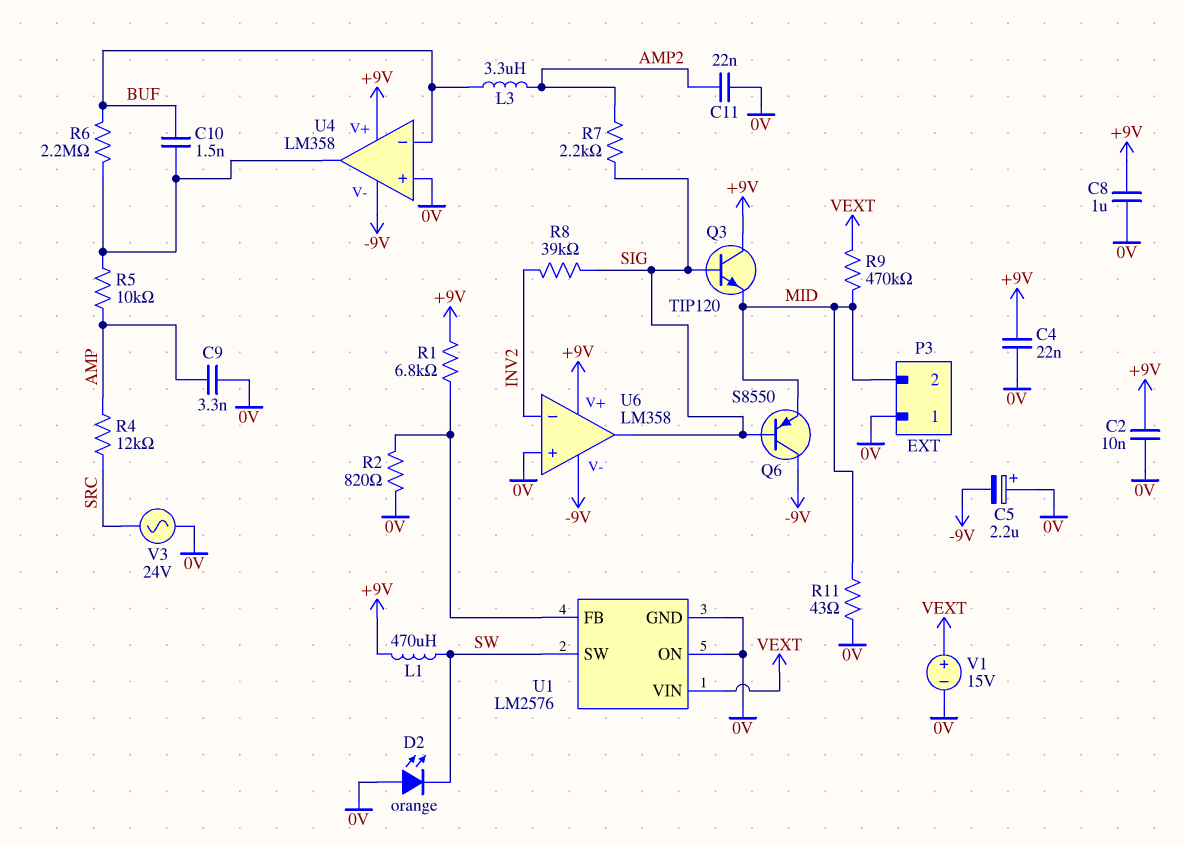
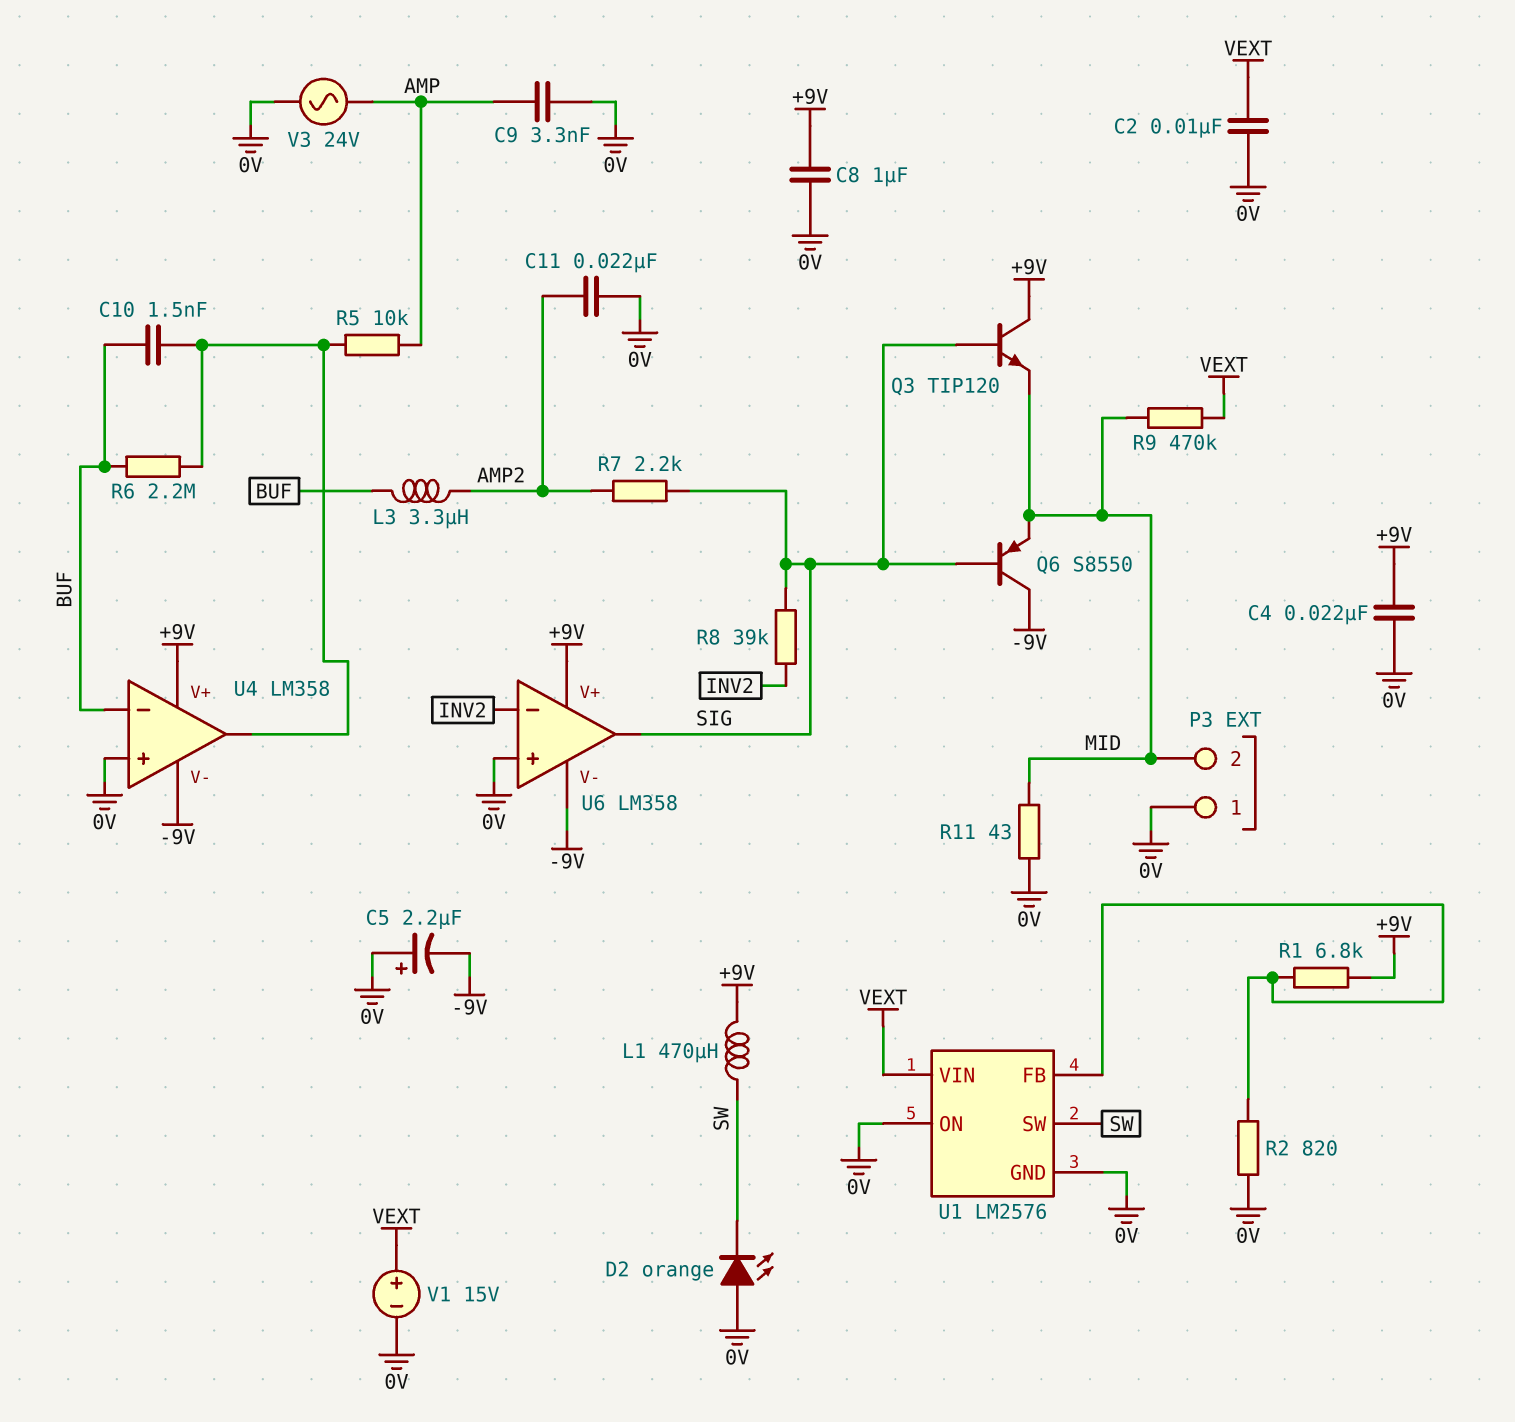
C2: 10nF (+9V, 0V) -> 10nF (0V, VEXT)
R4: 12k (AMP, SRC) -> none
V3: AC 24V (0V, SRC) -> AC 24V (0V, AMP)

